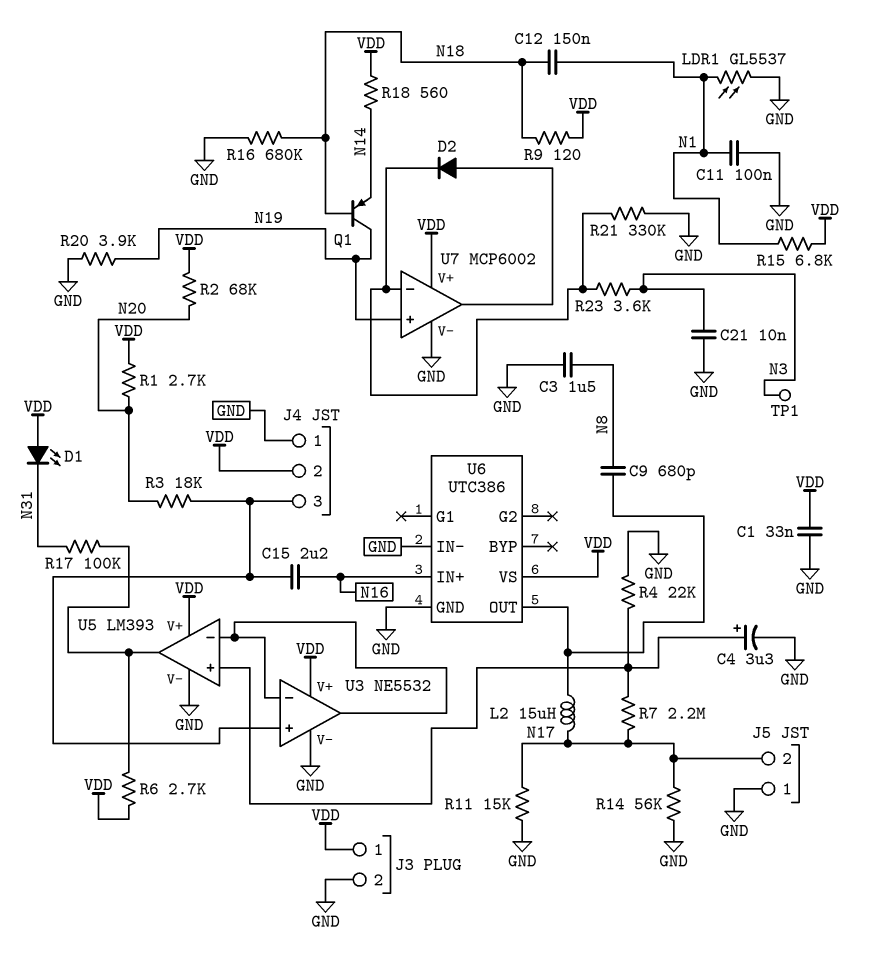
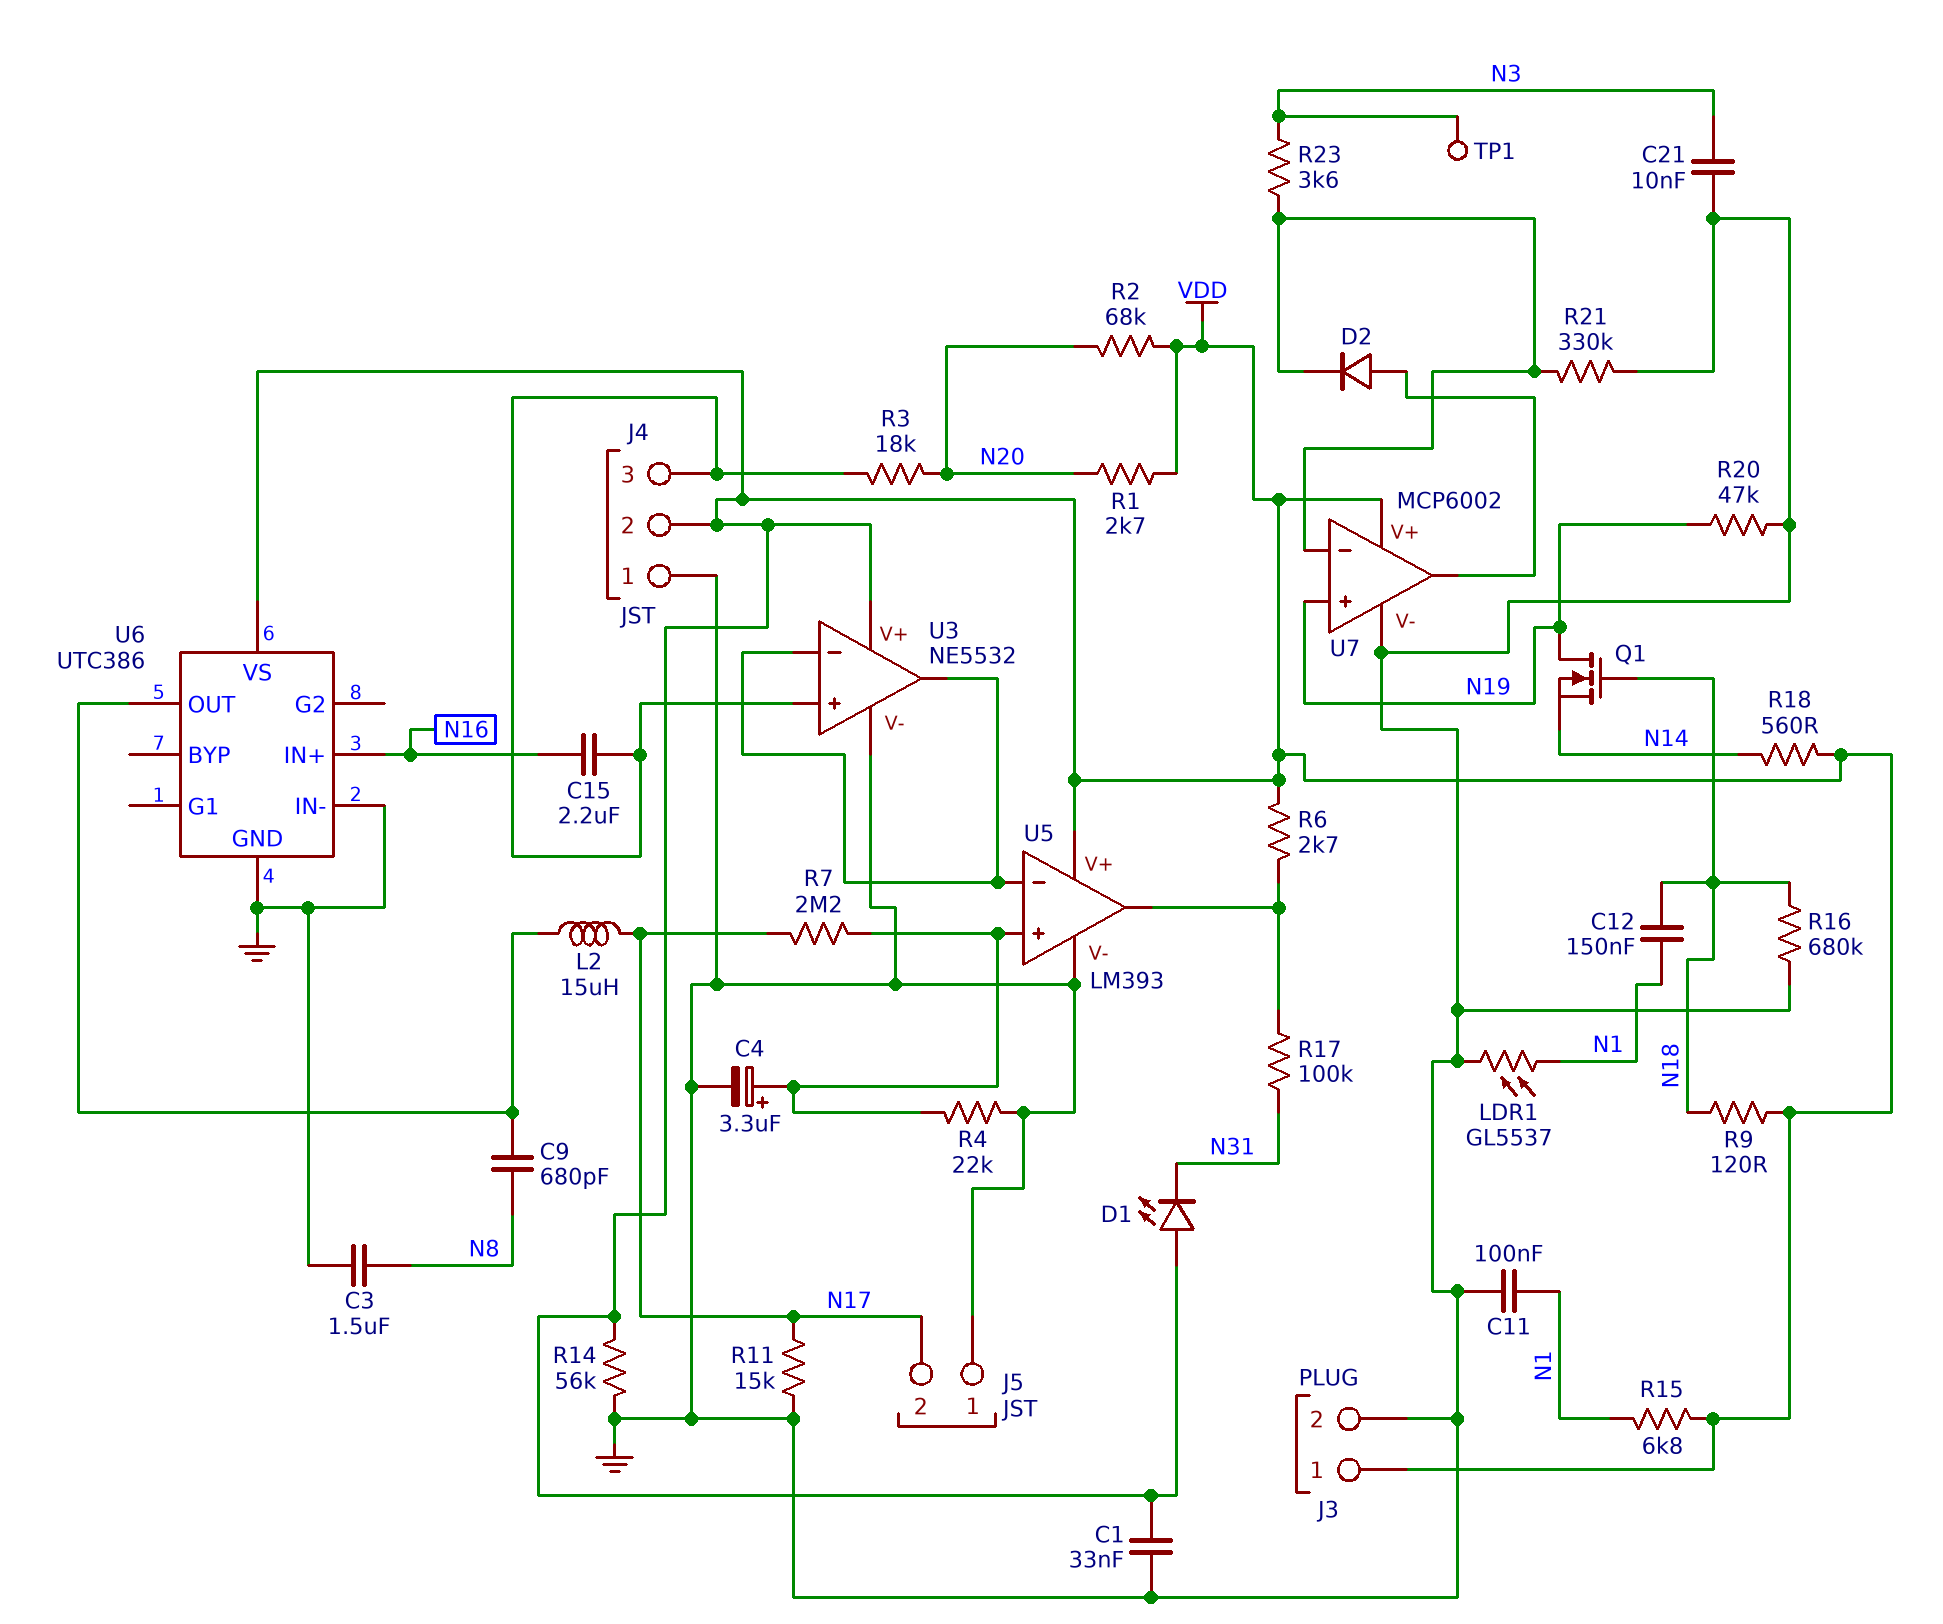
Q1: PNP (B N18, C N19, E N14) -> NMOS (G N18, D N19, S N14)
R14: 56k (GND, N17) -> 56k (GND, VDD)
R20: 3.9k (GND, N19) -> 47k (GND, N19)

